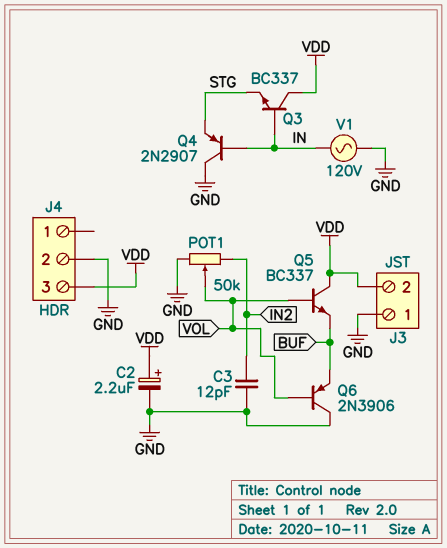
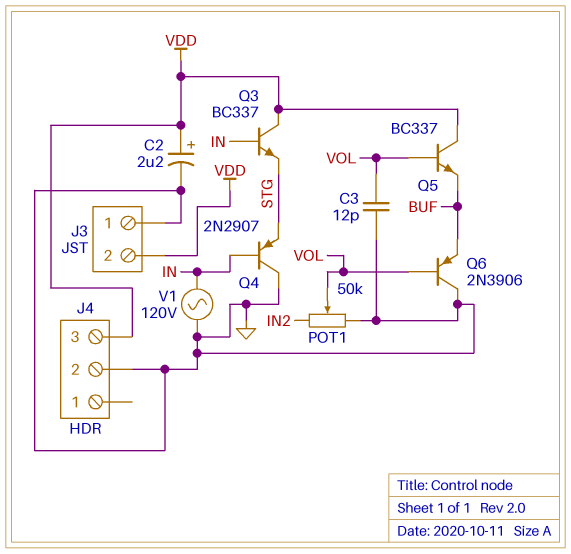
C3: 12pF (GND, IN2) -> 12pF (GND, VOL)

